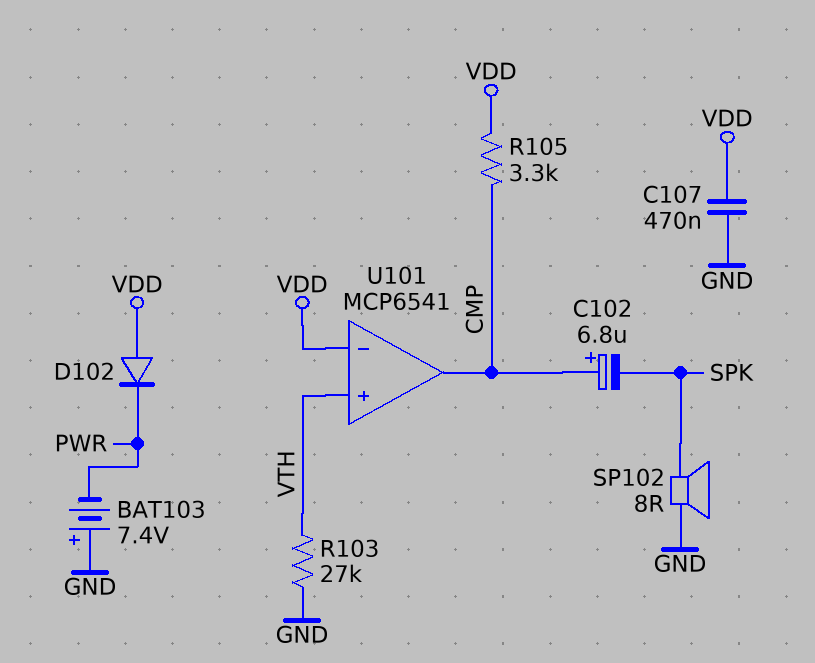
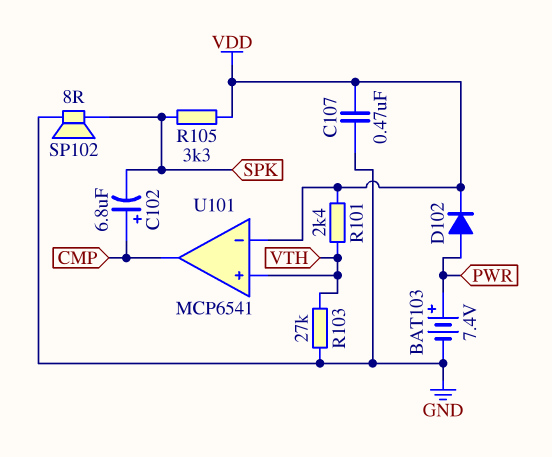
BAT103: 7.4V (plus GND, minus PWR) -> 7.4V (plus PWR, minus GND)
D102: diode (A VDD, K PWR) -> diode (A PWR, K VDD)
R101: none -> 2.4k (VDD, VTH)
R105: 3.3k (CMP, VDD) -> 3.3k (SPK, VDD)

